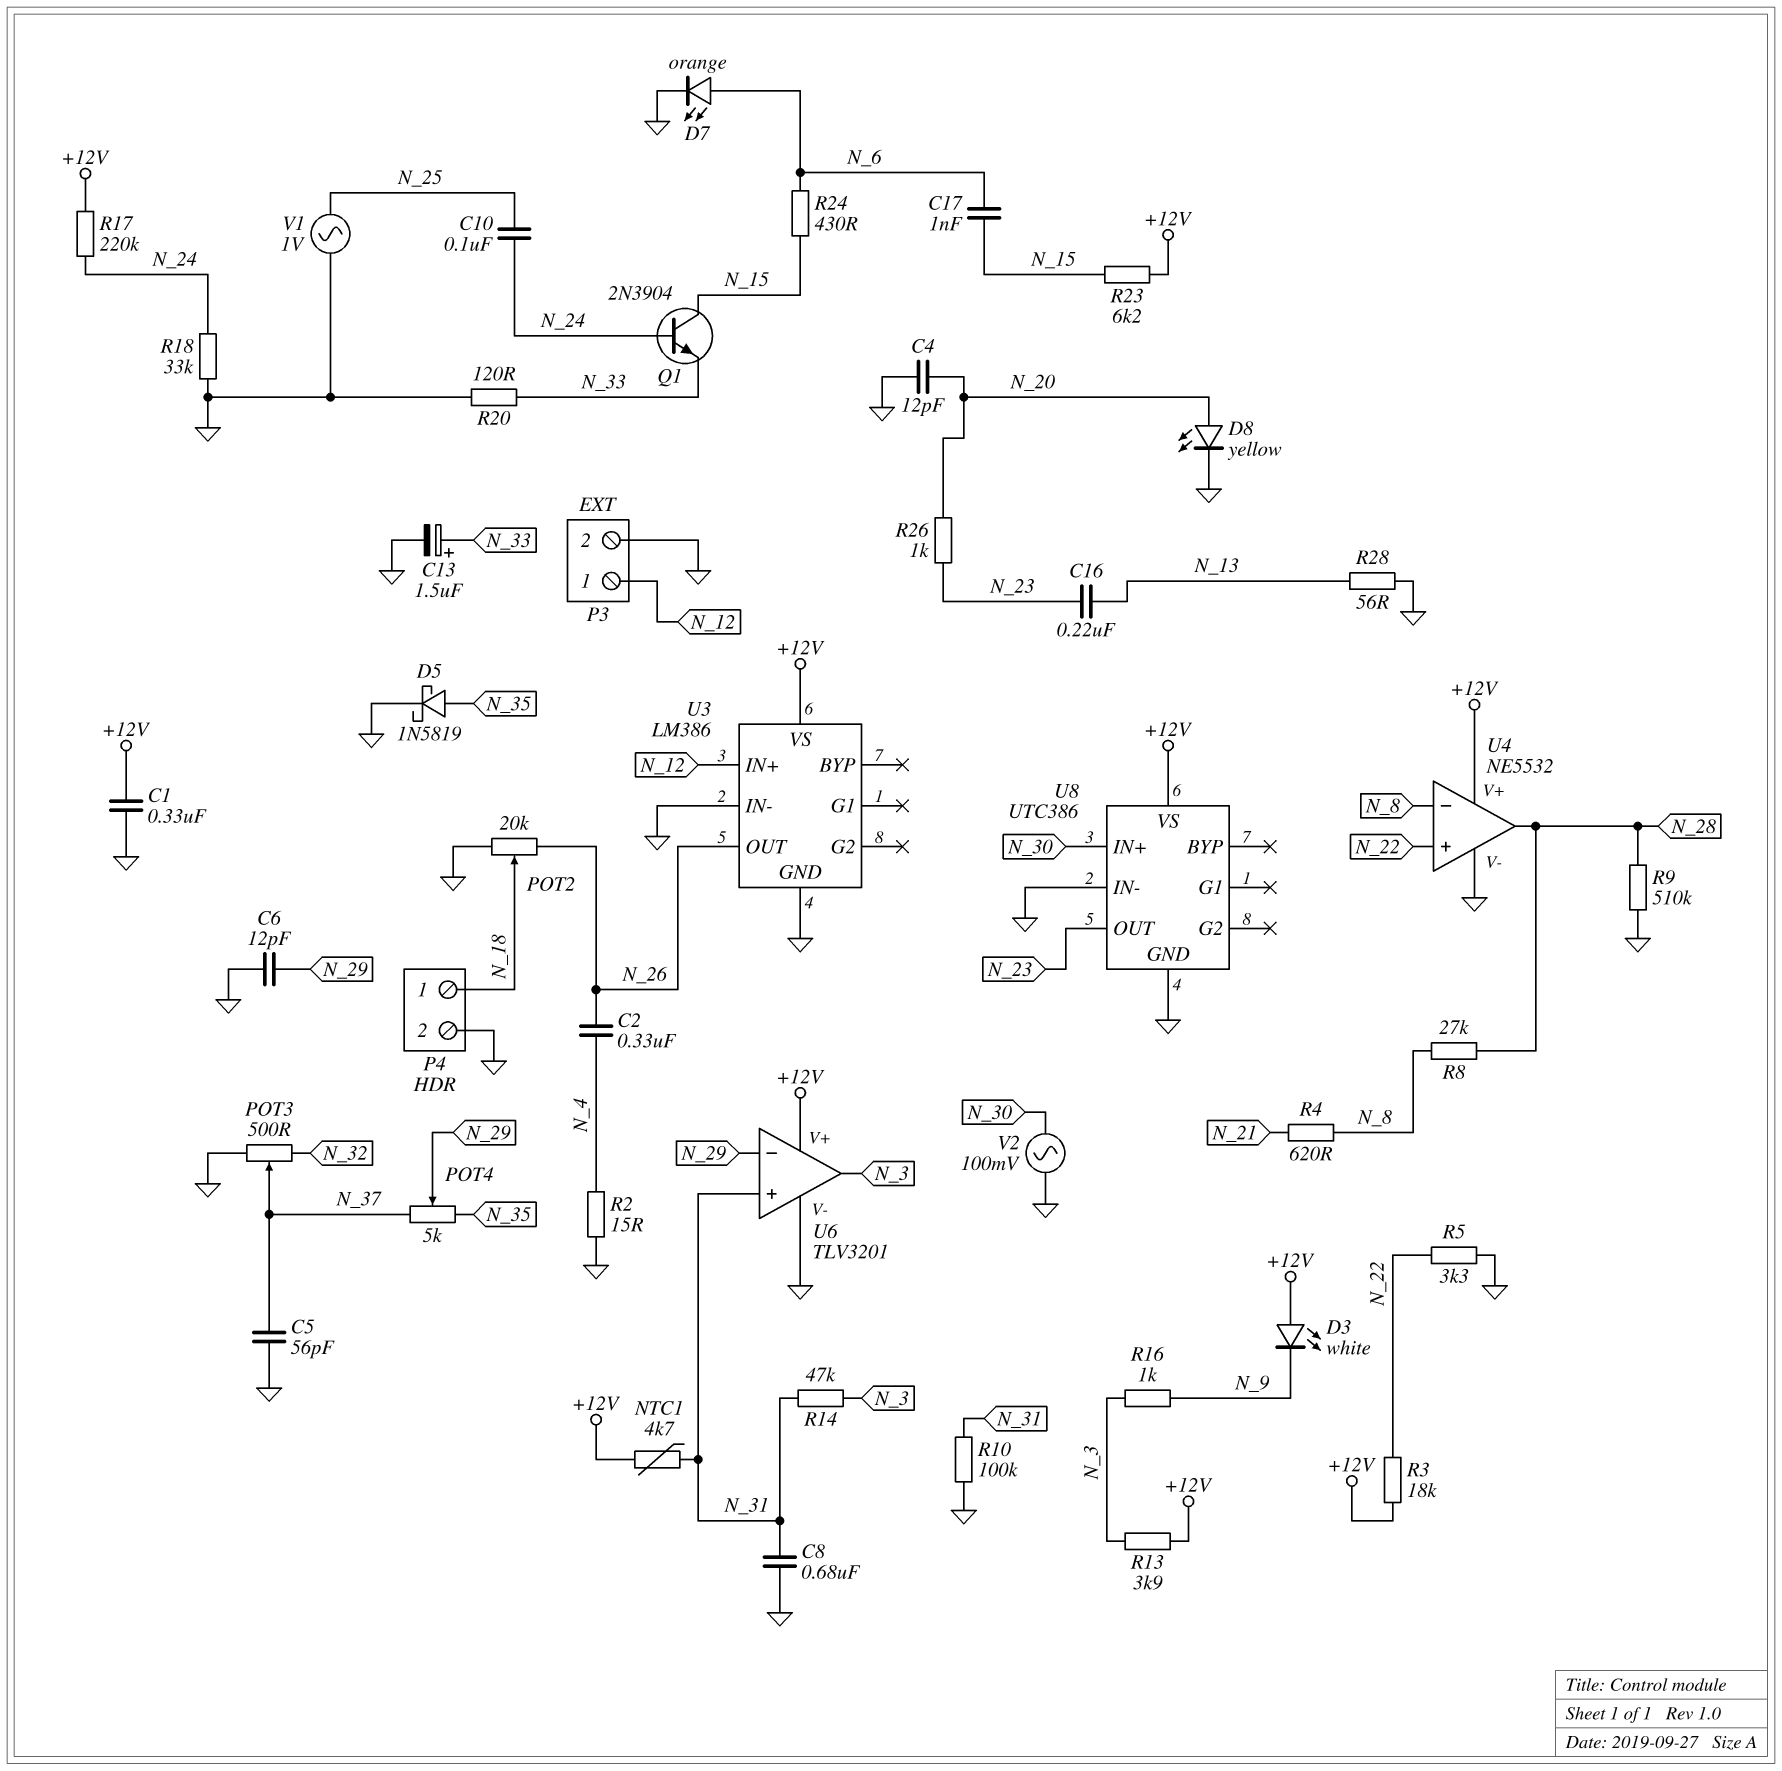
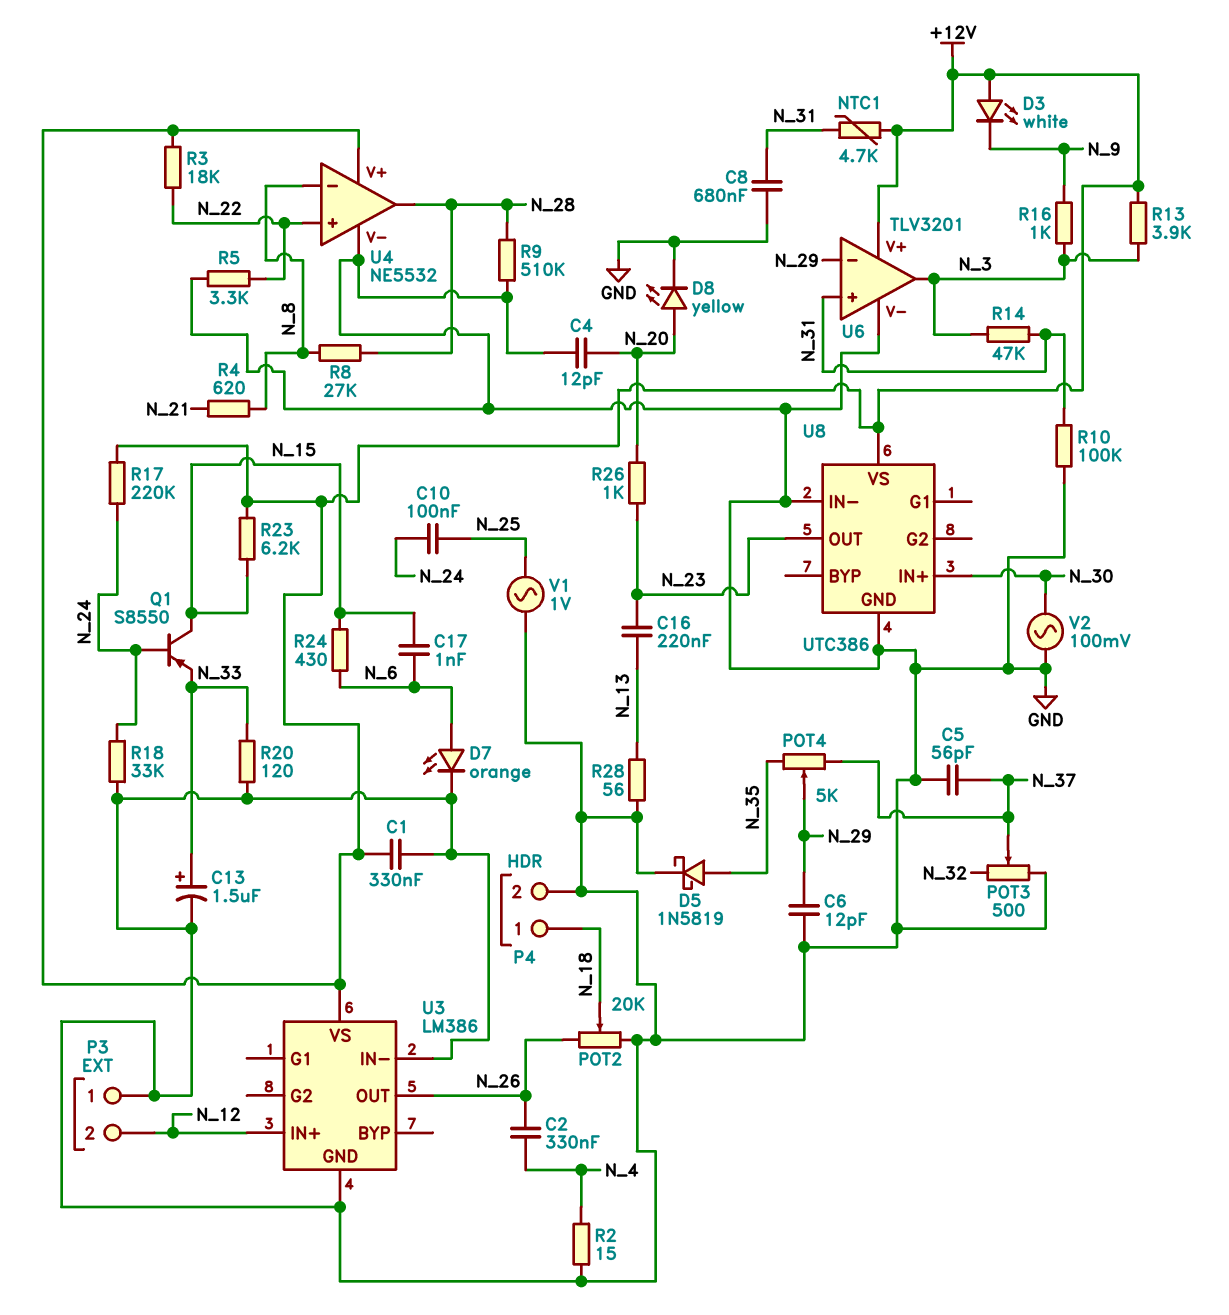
P3 pin 1: N_12 -> GND
P3 pin 2: GND -> N_12
Q1: NPN 2N3904 (B N_24, C N_15, E N_33) -> PNP S8550 (B N_24, C N_15, E N_33)

